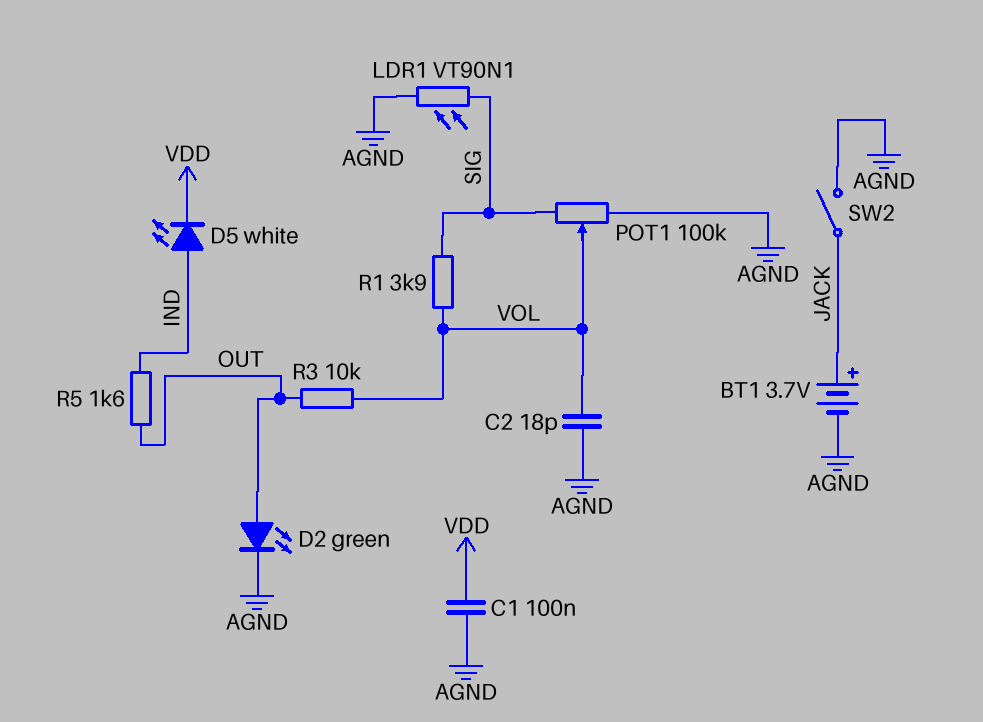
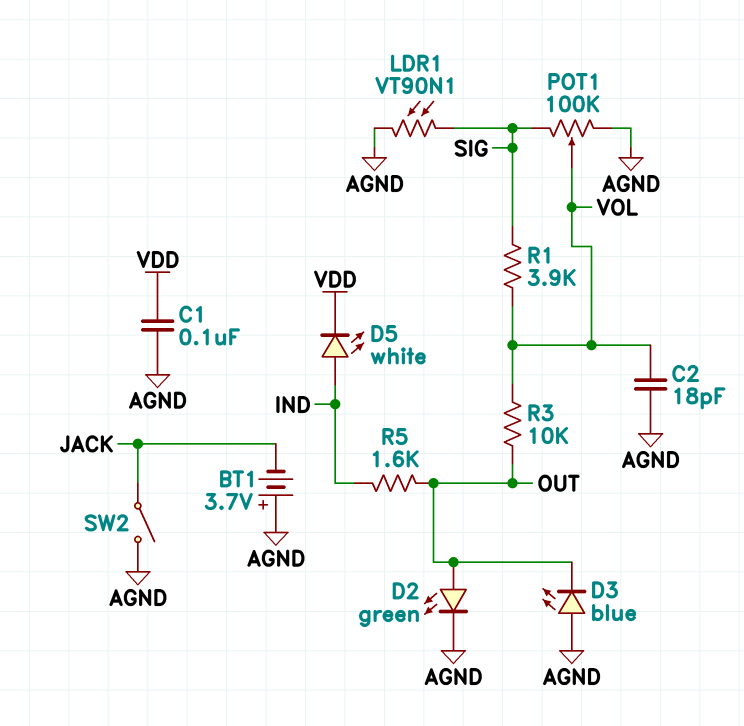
BT1: 3.7V (plus JACK, minus AGND) -> 3.7V (plus AGND, minus JACK)
D3: none -> LED blue (A AGND, K OUT)

